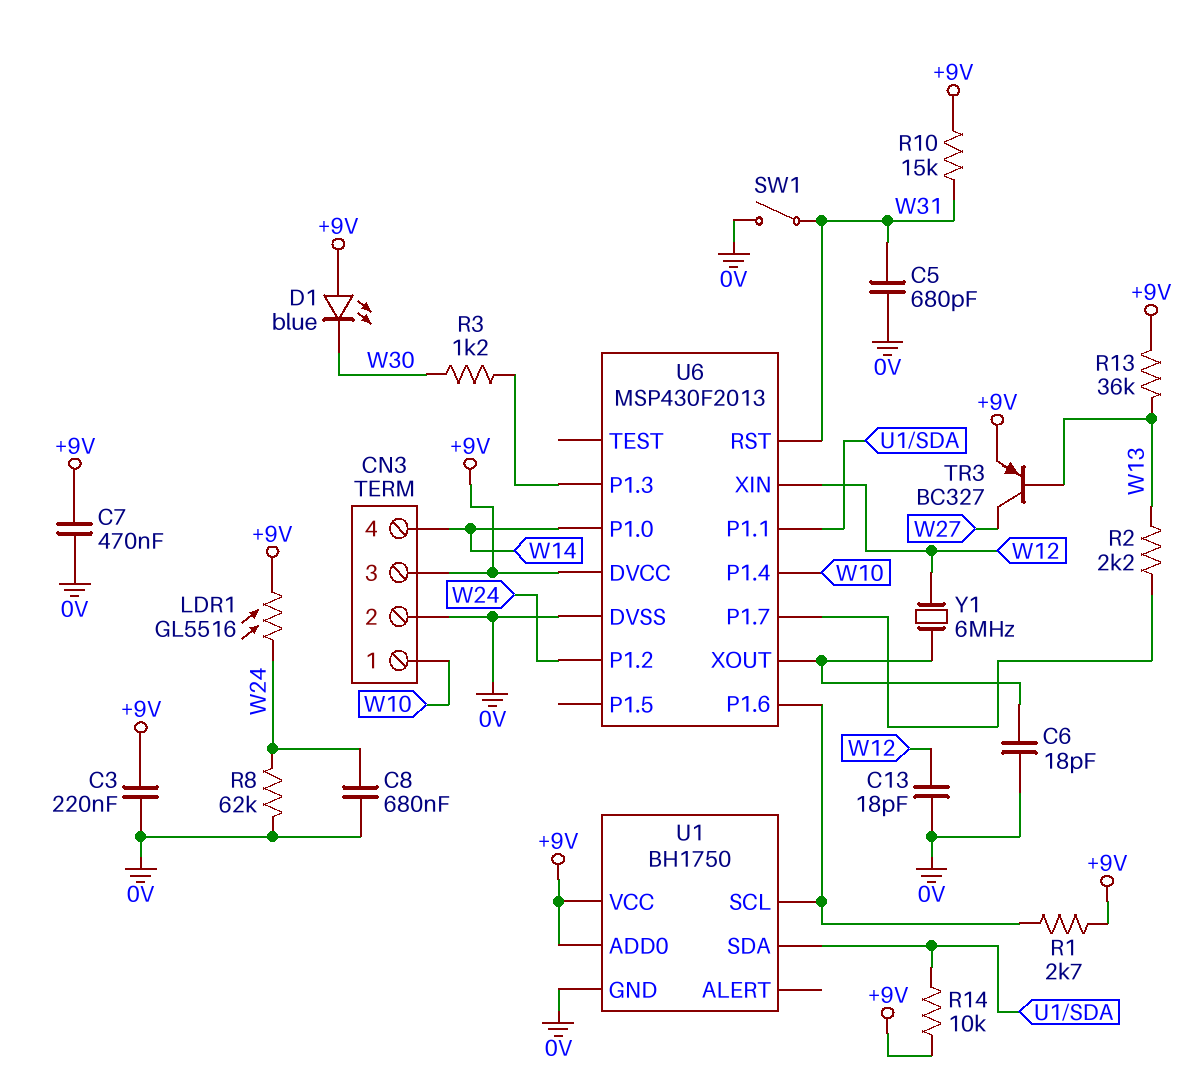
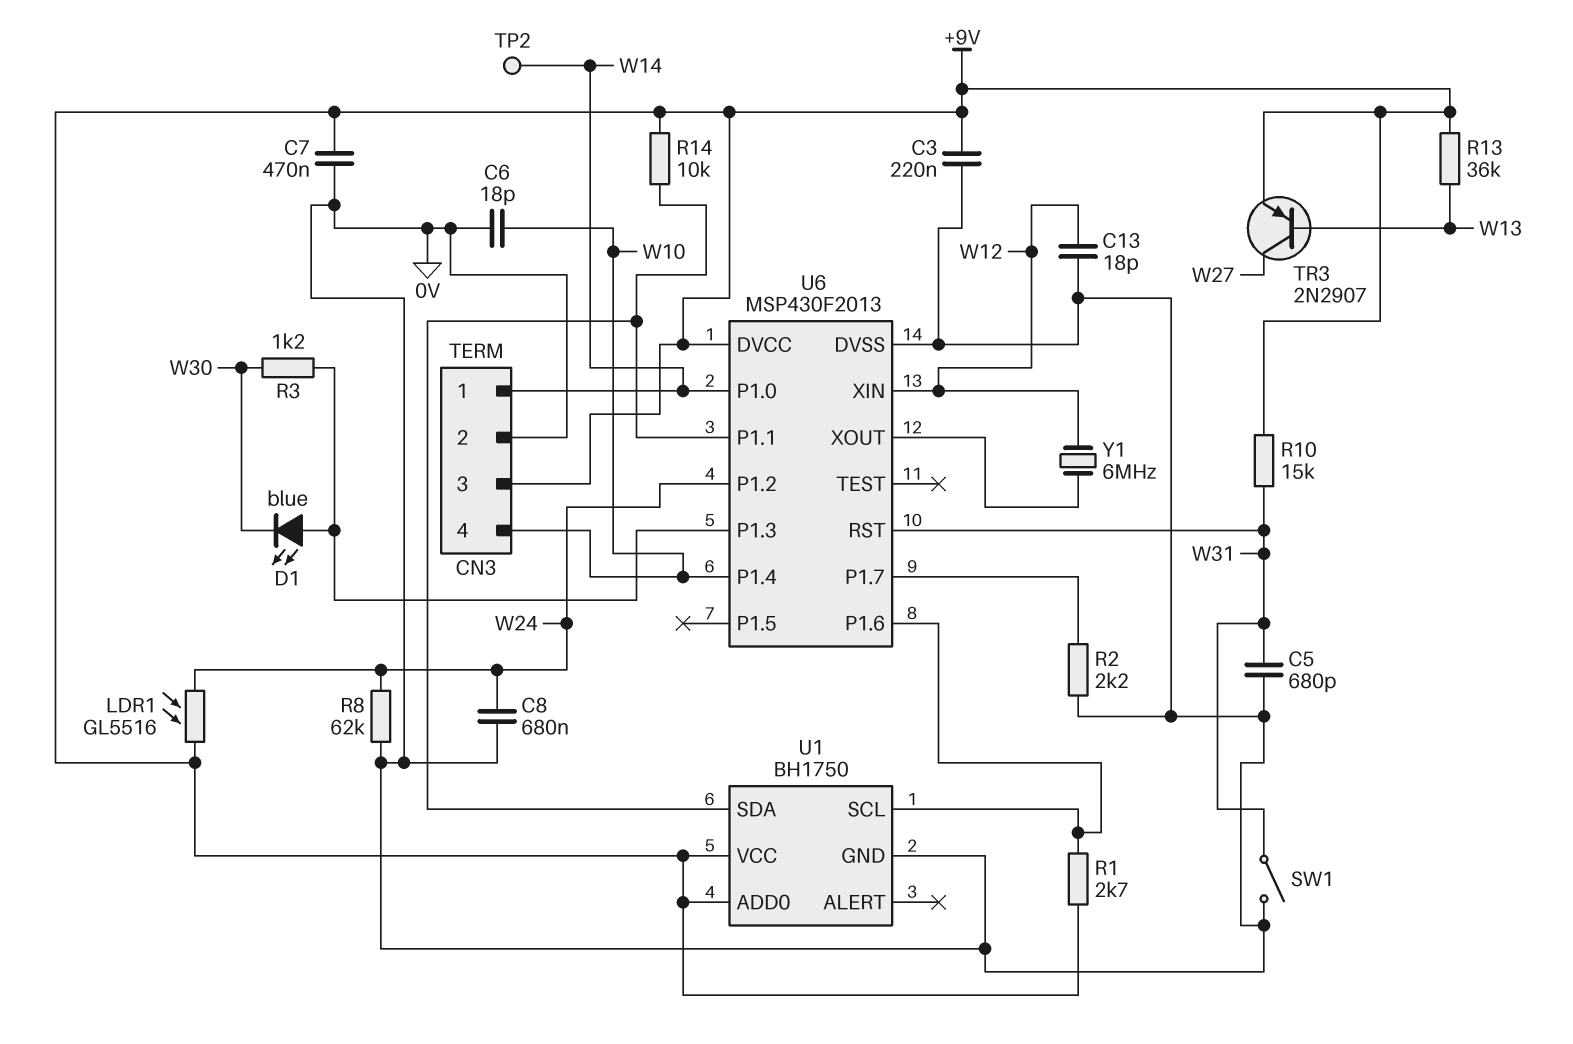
C6: 18pF (0V, U6/XOUT) -> 18pF (0V, W10)
CN3 pin 1: W10 -> W14
CN3 pin 4: W14 -> W10
D1: LED blue (A +9V, K W30) -> LED blue (A U6/P1.3, K W30)
R2: 2.2k (U6/P1.7, W13) -> 2.2k (0V, U6/P1.7)
TP2: none -> test point (W14)
TR3: PNP BC327 (B W13, C W27, E +9V) -> PNP 2N2907 (B W13, C W27, E +9V)

